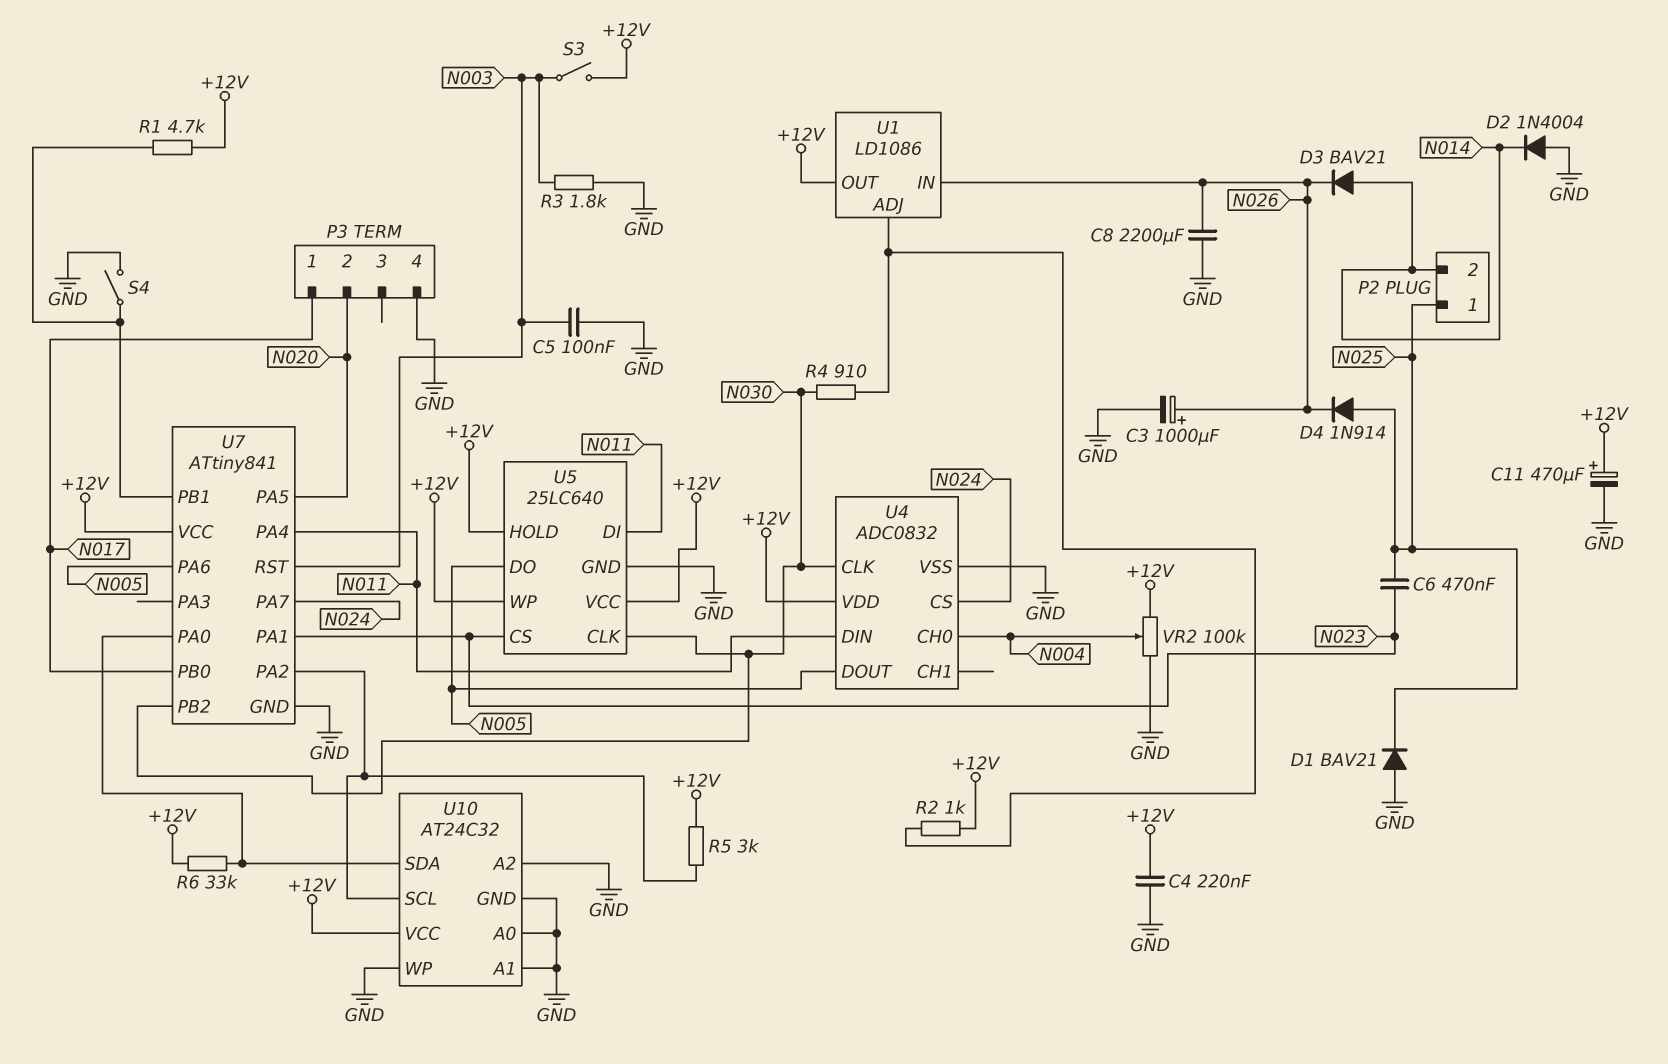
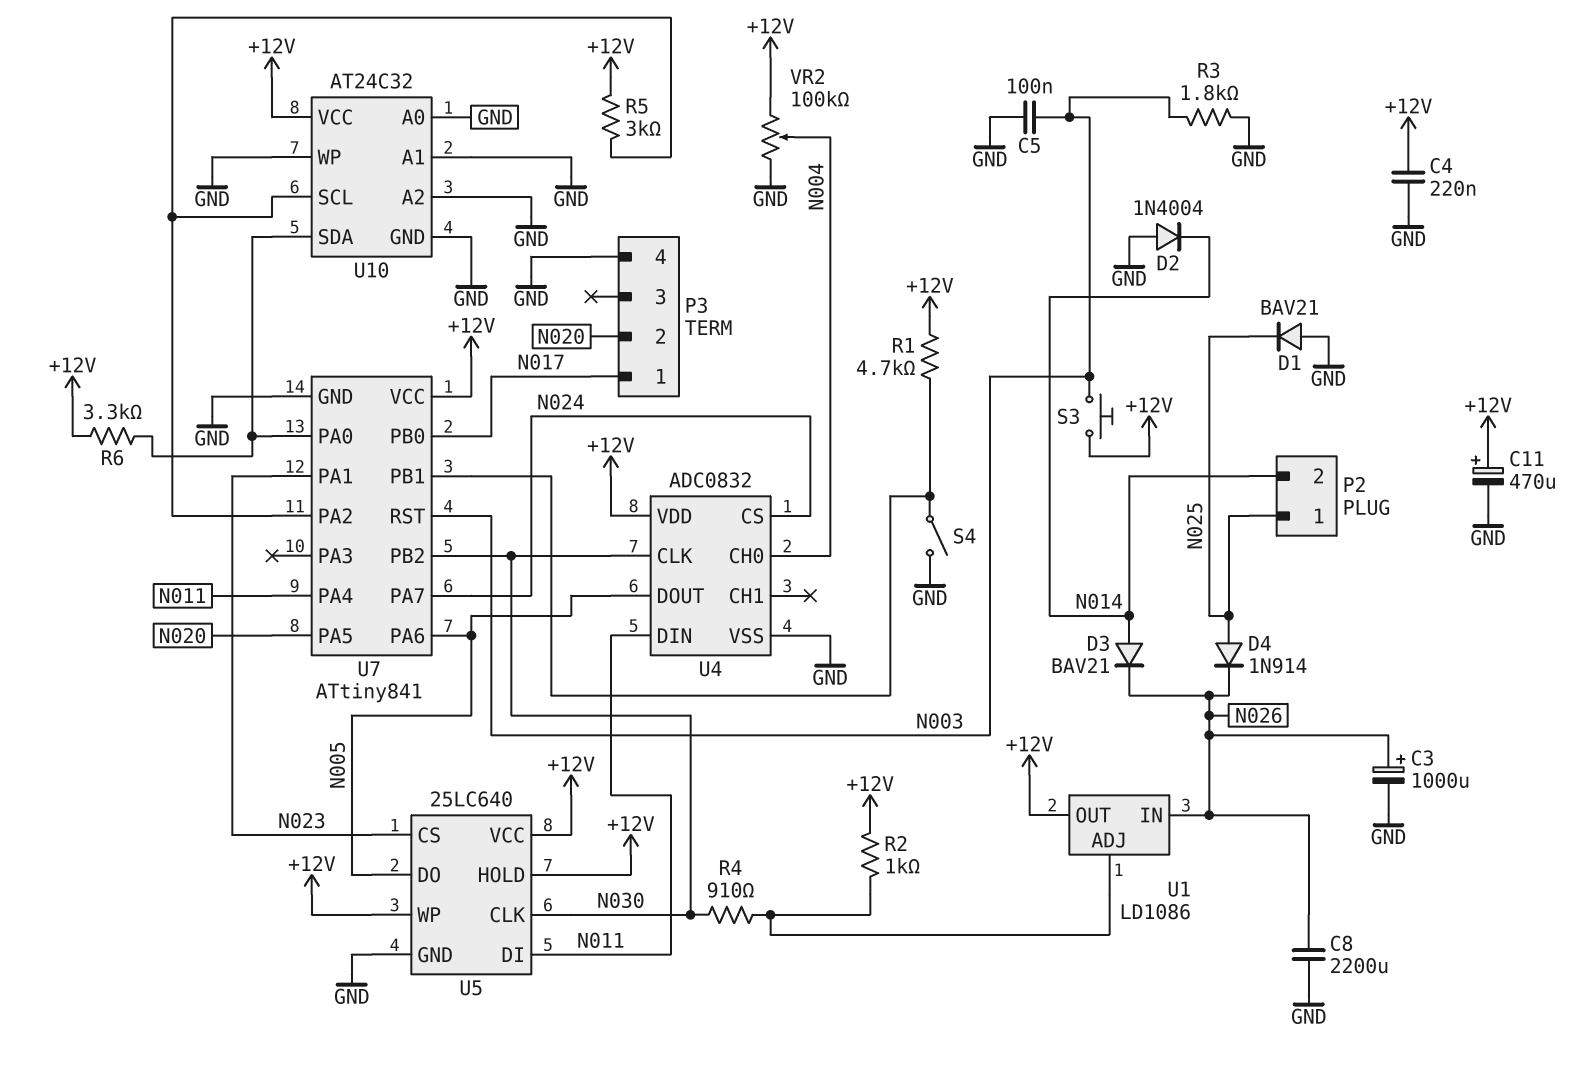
C6: 470nF (N023, N025) -> none
R6: 33k (+12V, U7/PA0) -> 3.3k (+12V, U7/PA0)
S3: switch (+12V, N003) -> button (+12V, N003)

